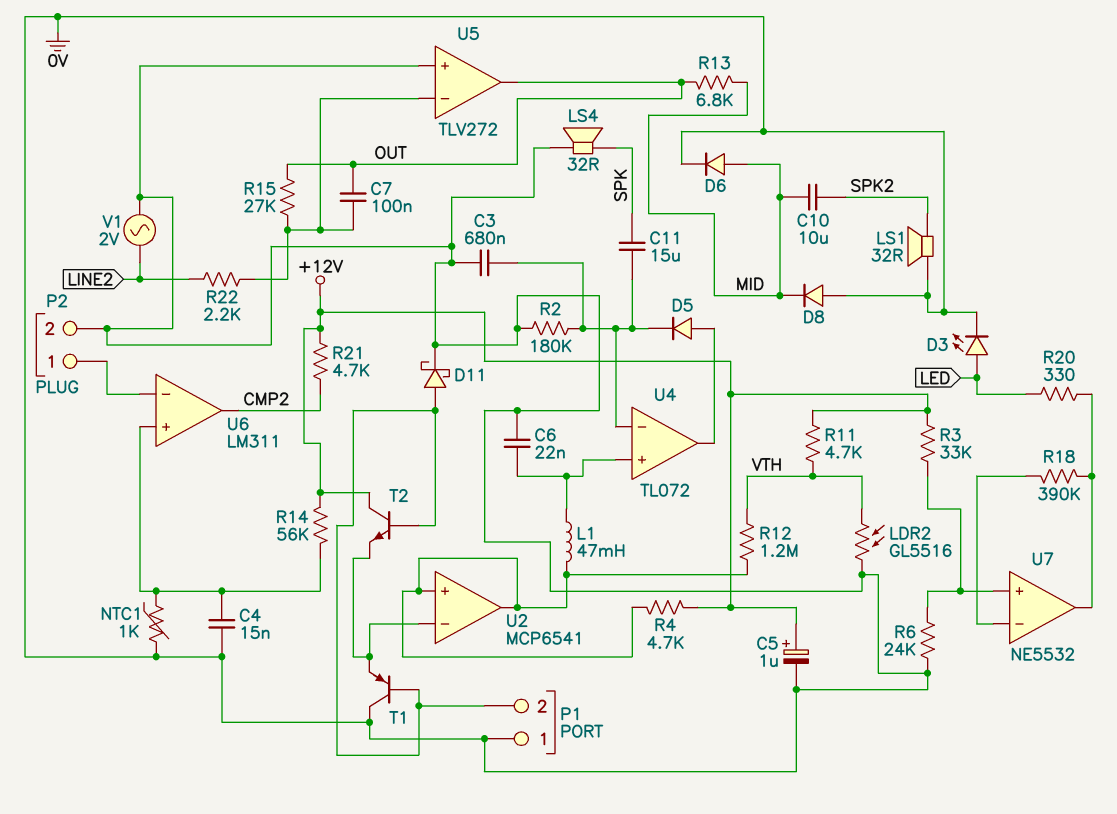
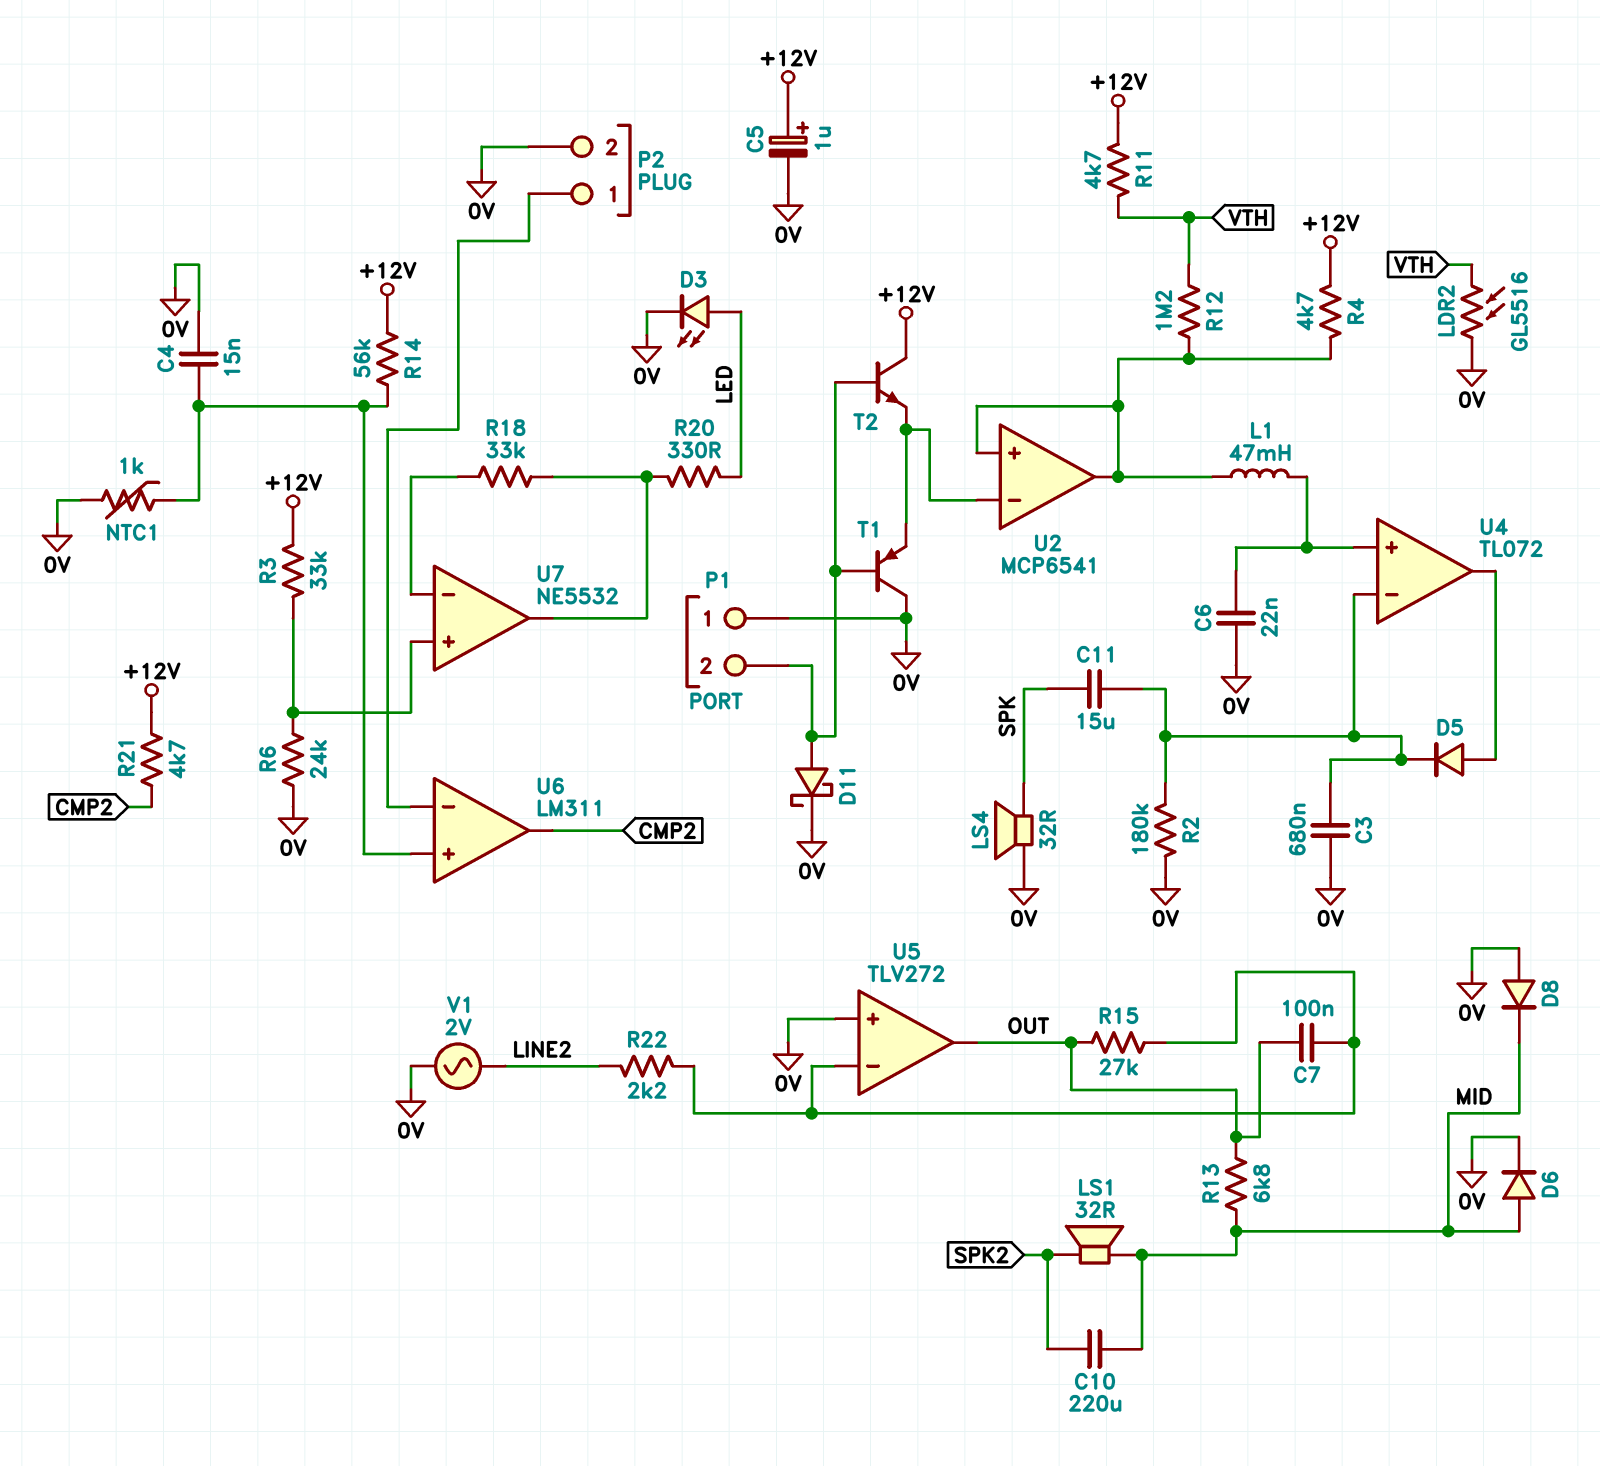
C10: 10uF (MID, SPK2) -> 220uF (MID, SPK2)
LS1: speaker 32R (0V, SPK2) -> speaker 32R (MID, SPK2)
R18: 390k (U7/in-, U7/out) -> 33k (U7/in-, U7/out)

